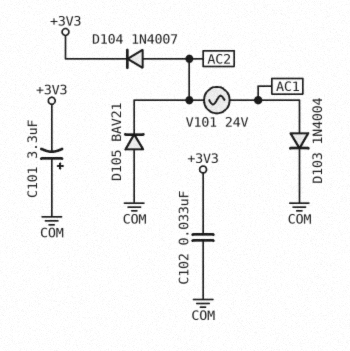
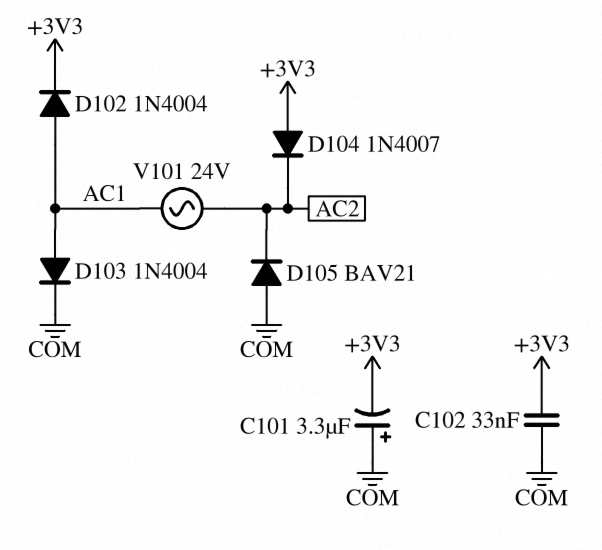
D102: none -> diode 1N4004 (A AC1, K +3V3)
D104: diode 1N4007 (A AC2, K +3V3) -> diode 1N4007 (A +3V3, K AC2)

